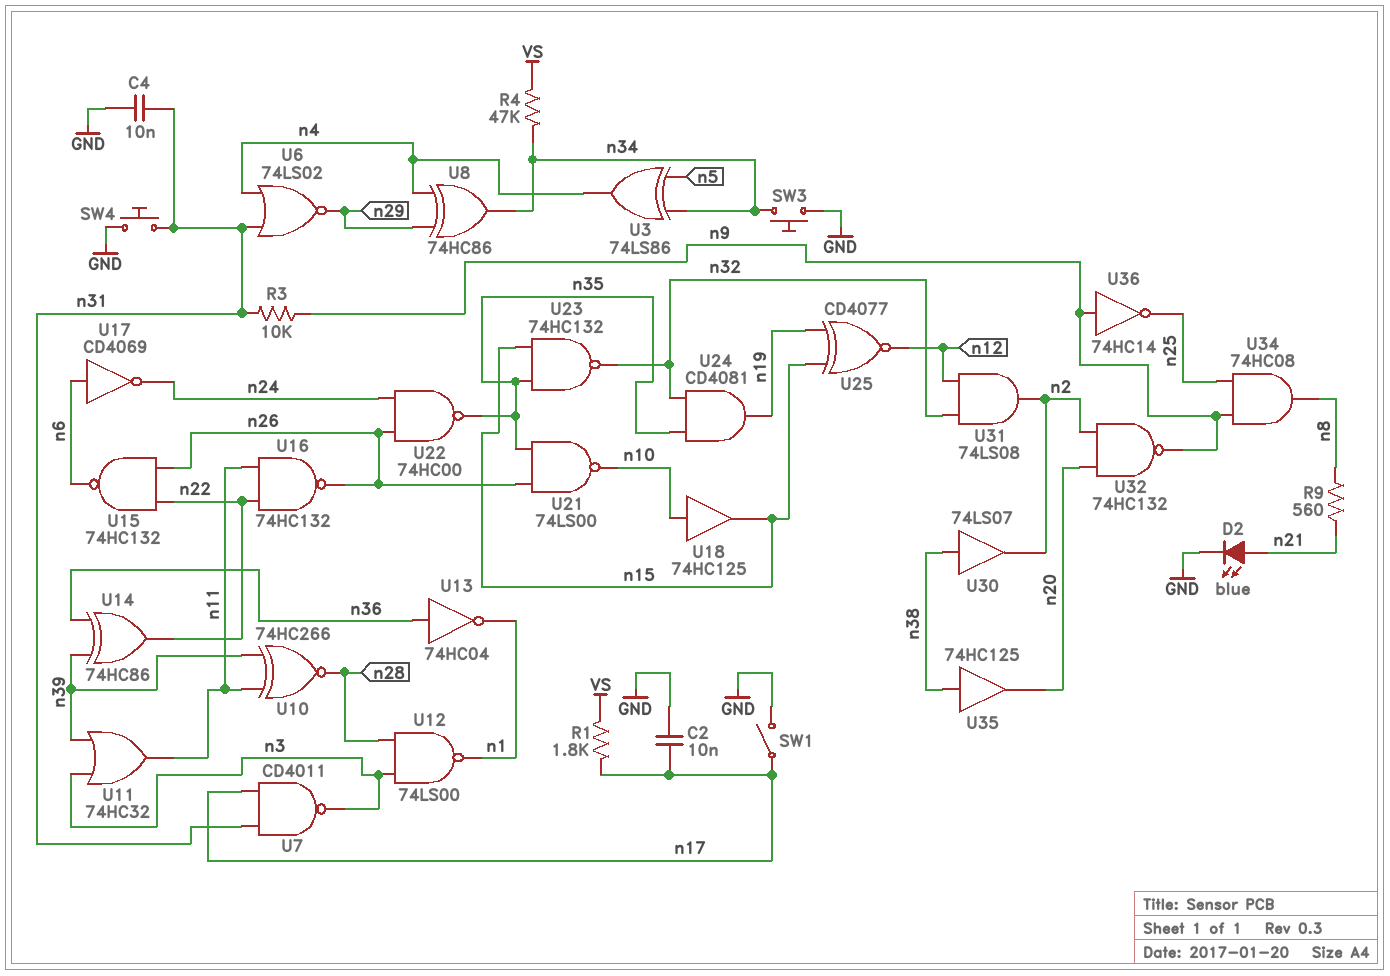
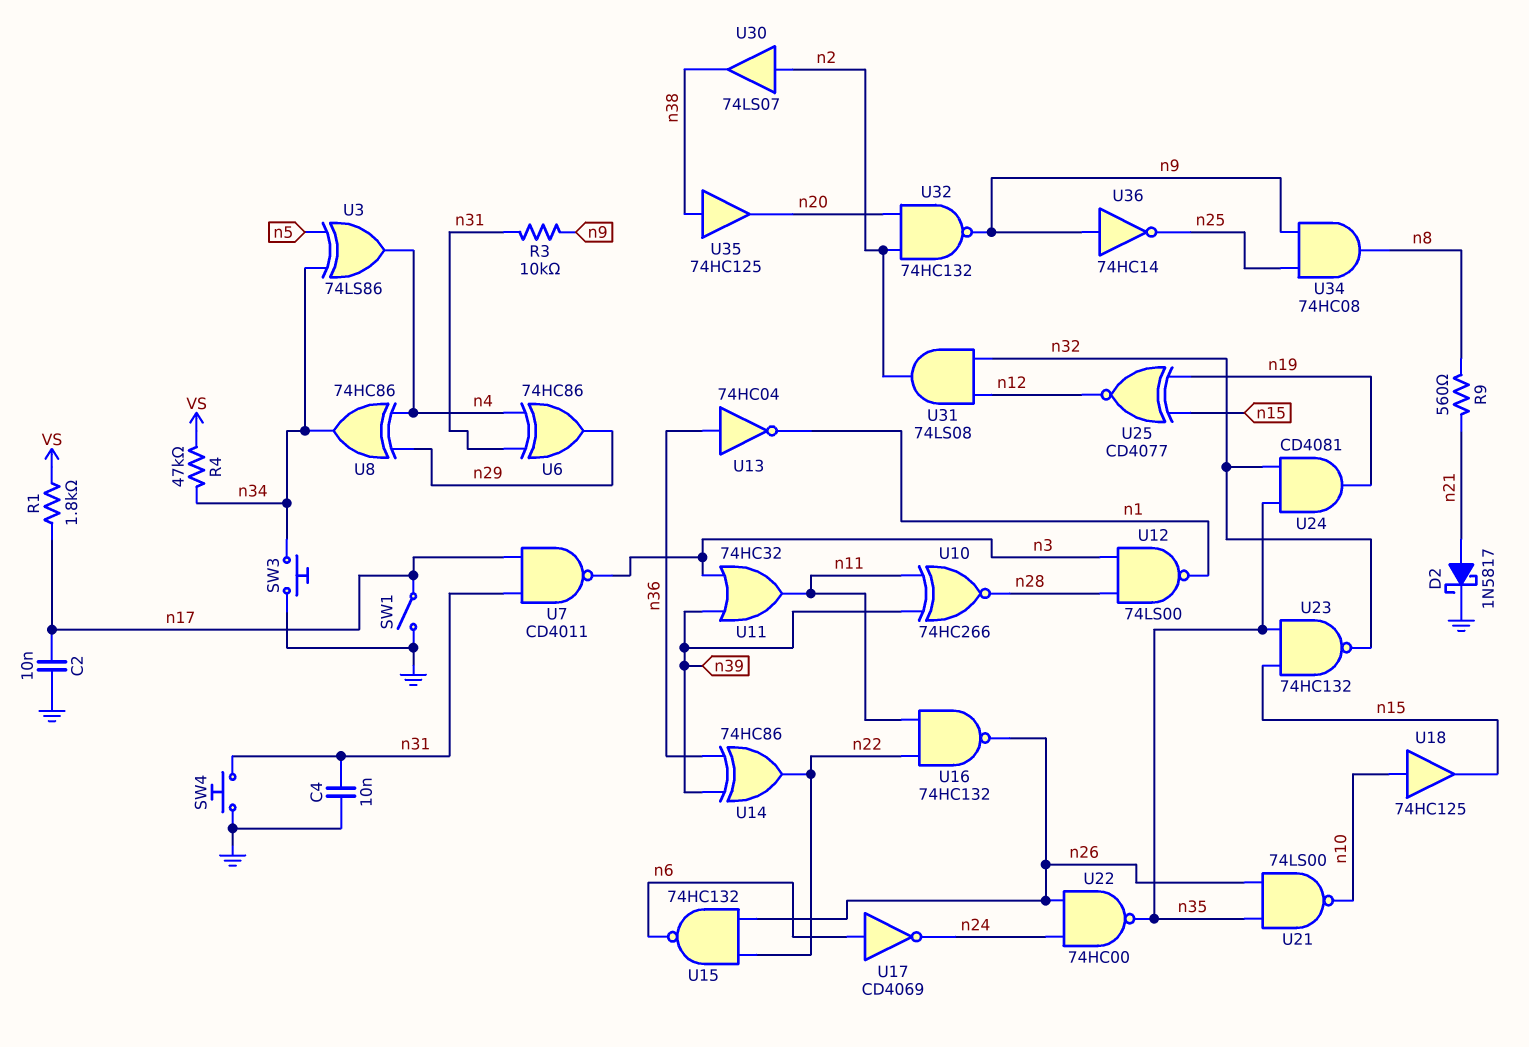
D2: LED blue (A n21, K GND) -> schottky 1N5817 (A n21, K GND)
U6: NOR 74LS02 (in n4, in n31, out n29) -> XOR 74HC86 (in n4, in n31, out n29)
U30: buffer 74LS07 (in n38, out n2) -> buffer 74LS07 (in n2, out n38)

